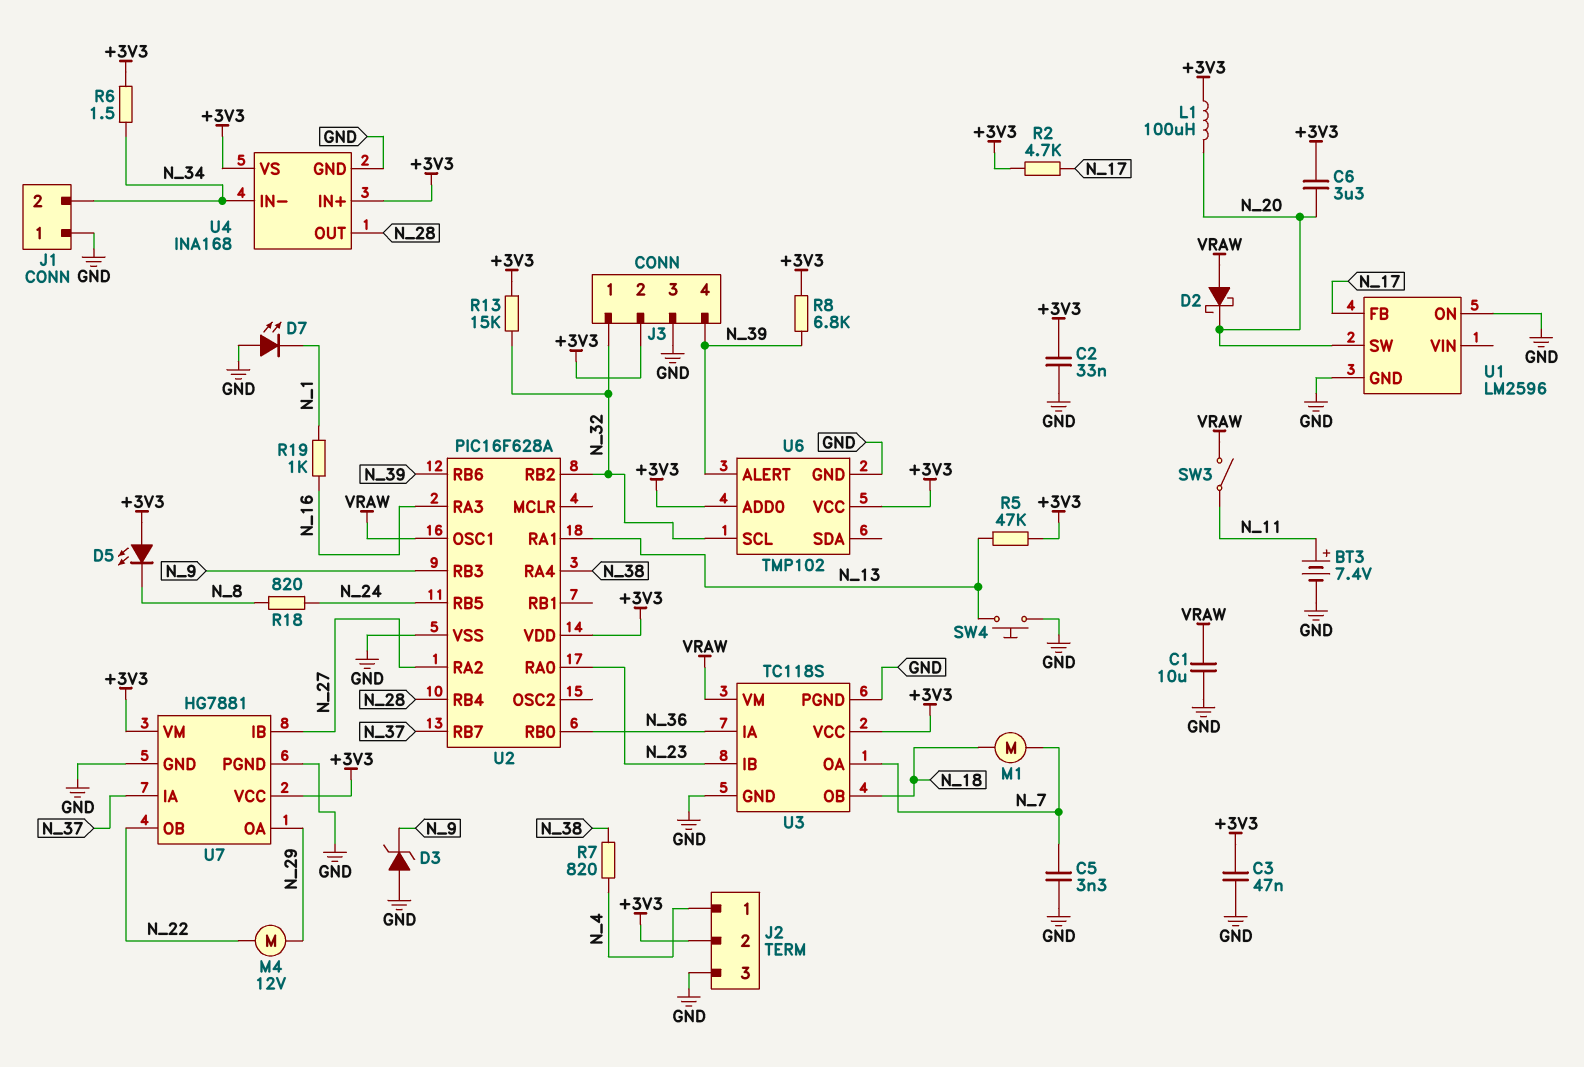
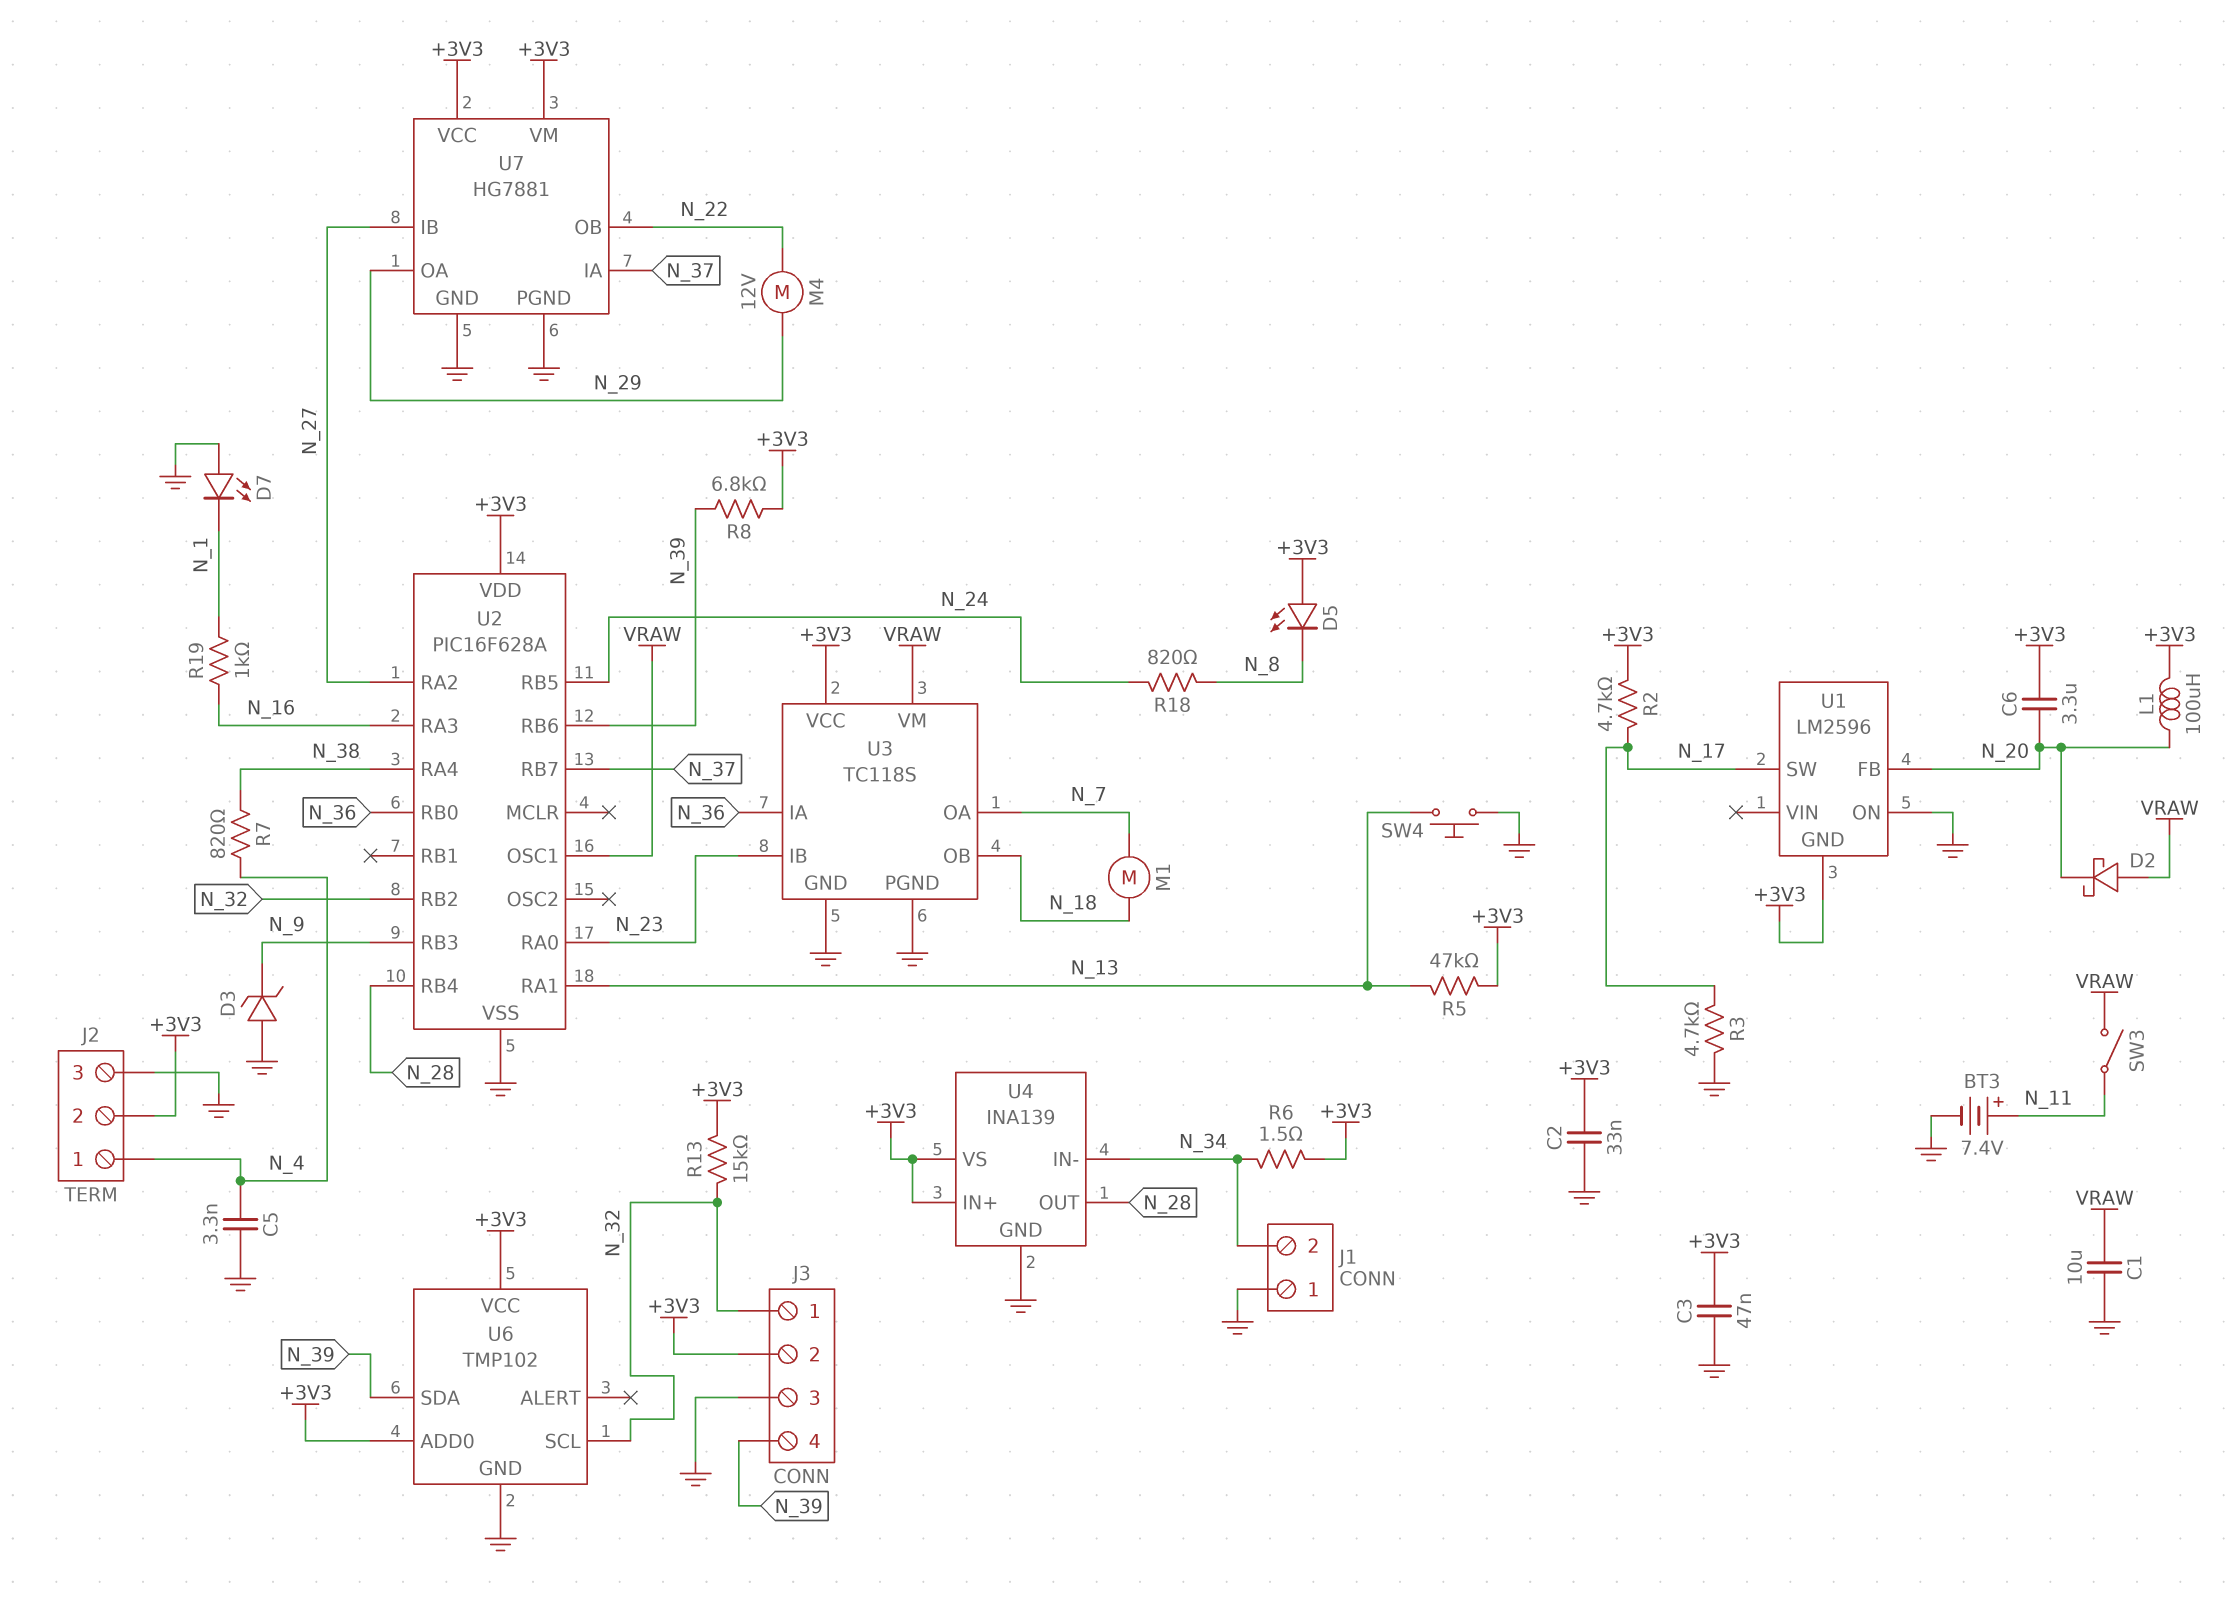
C5: 3.3nF (GND, N_7) -> 3.3nF (GND, N_4)
R3: none -> 4.7k (GND, N_17)
U1 pin FB: N_17 -> N_20
U1 pin GND: GND -> +3V3
U1 pin SW: N_20 -> N_17
U4: INA168 -> INA139
U6 pin ALERT: N_39 -> none
U6 pin SDA: none -> N_39

